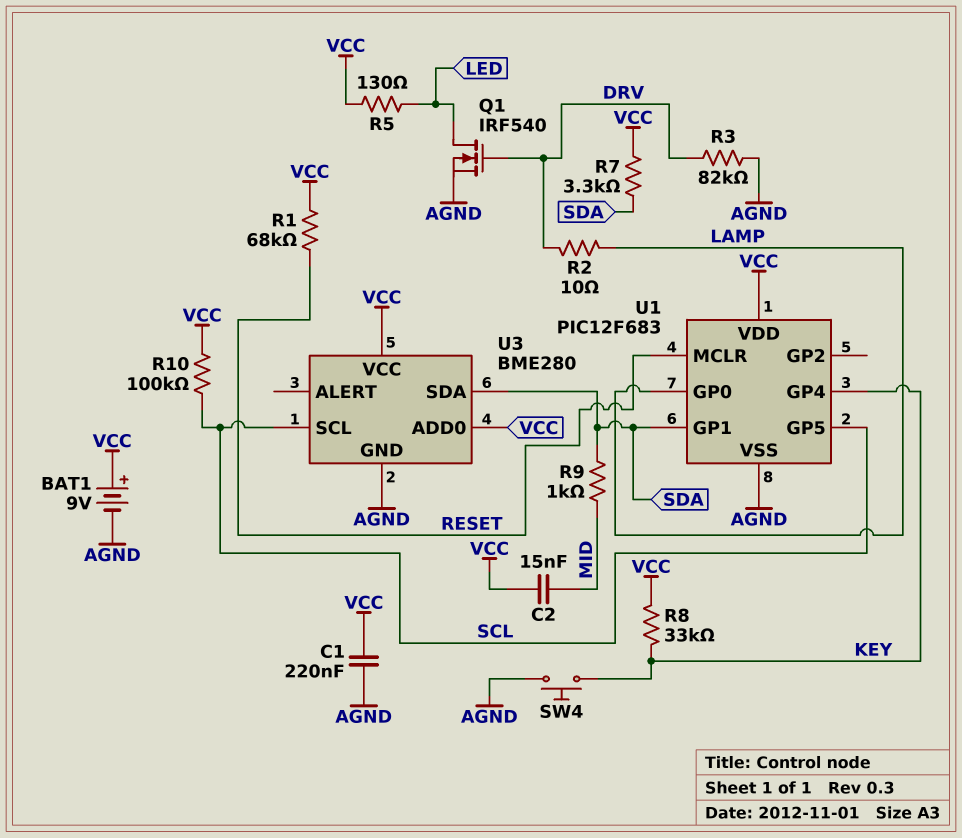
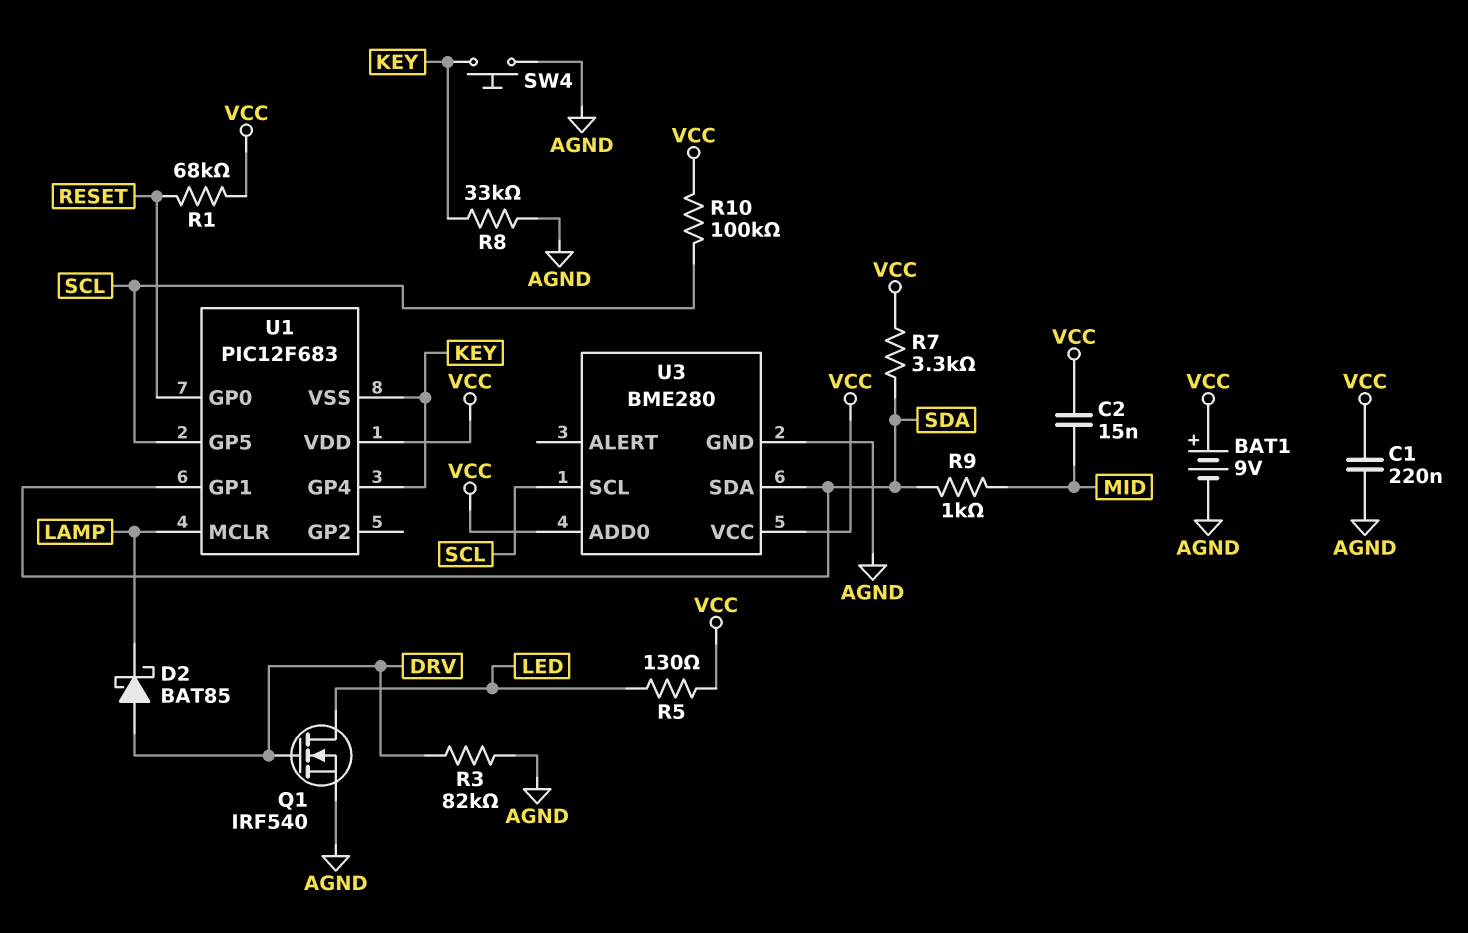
D2: none -> schottky BAT85 (A DRV, K LAMP)
R2: 10 (DRV, LAMP) -> none
R8: 33k (KEY, VCC) -> 33k (AGND, KEY)
U1 pin GP0: LAMP -> RESET
U1 pin MCLR: RESET -> LAMP
U1 pin VSS: AGND -> KEY

